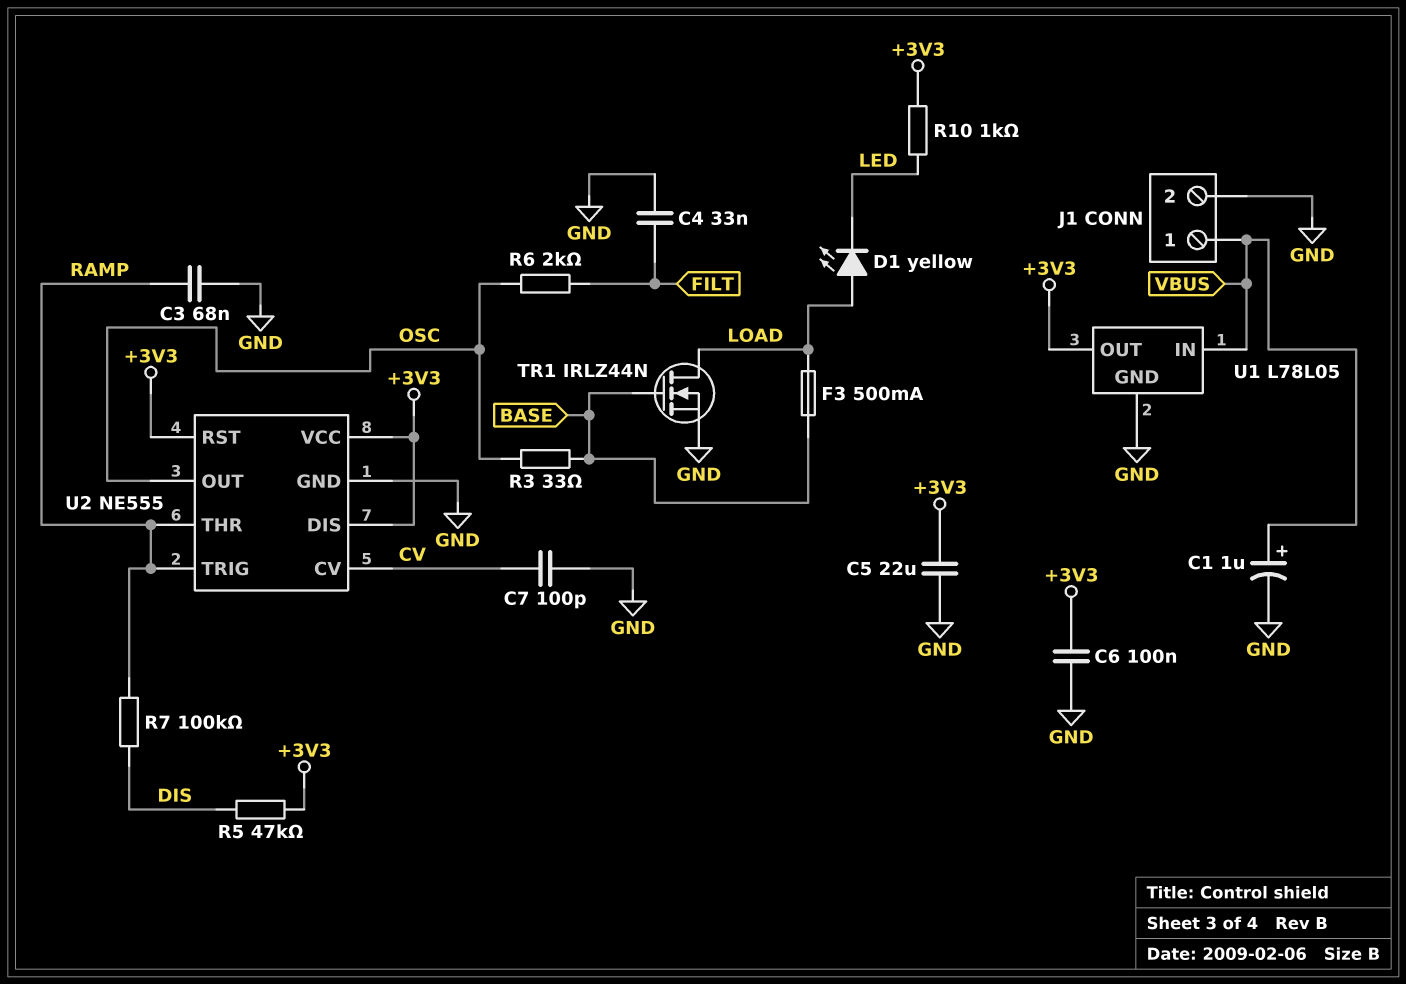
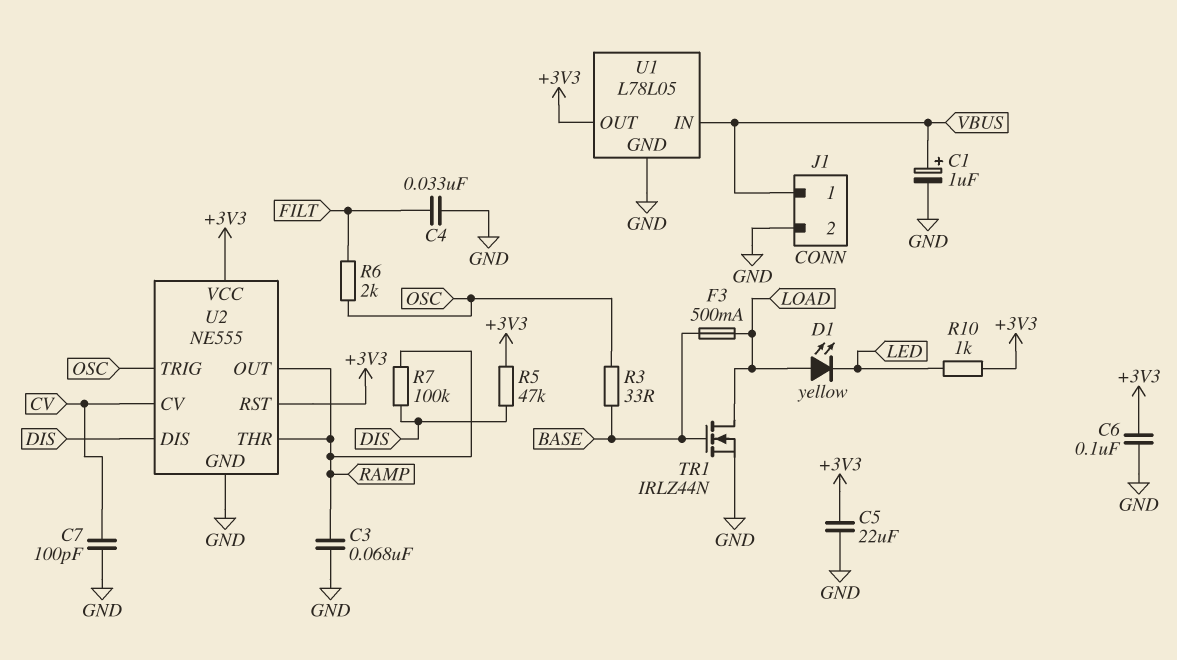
U2 pin DIS: +3V3 -> DIS
U2 pin OUT: OSC -> RAMP
U2 pin TRIG: RAMP -> OSC

